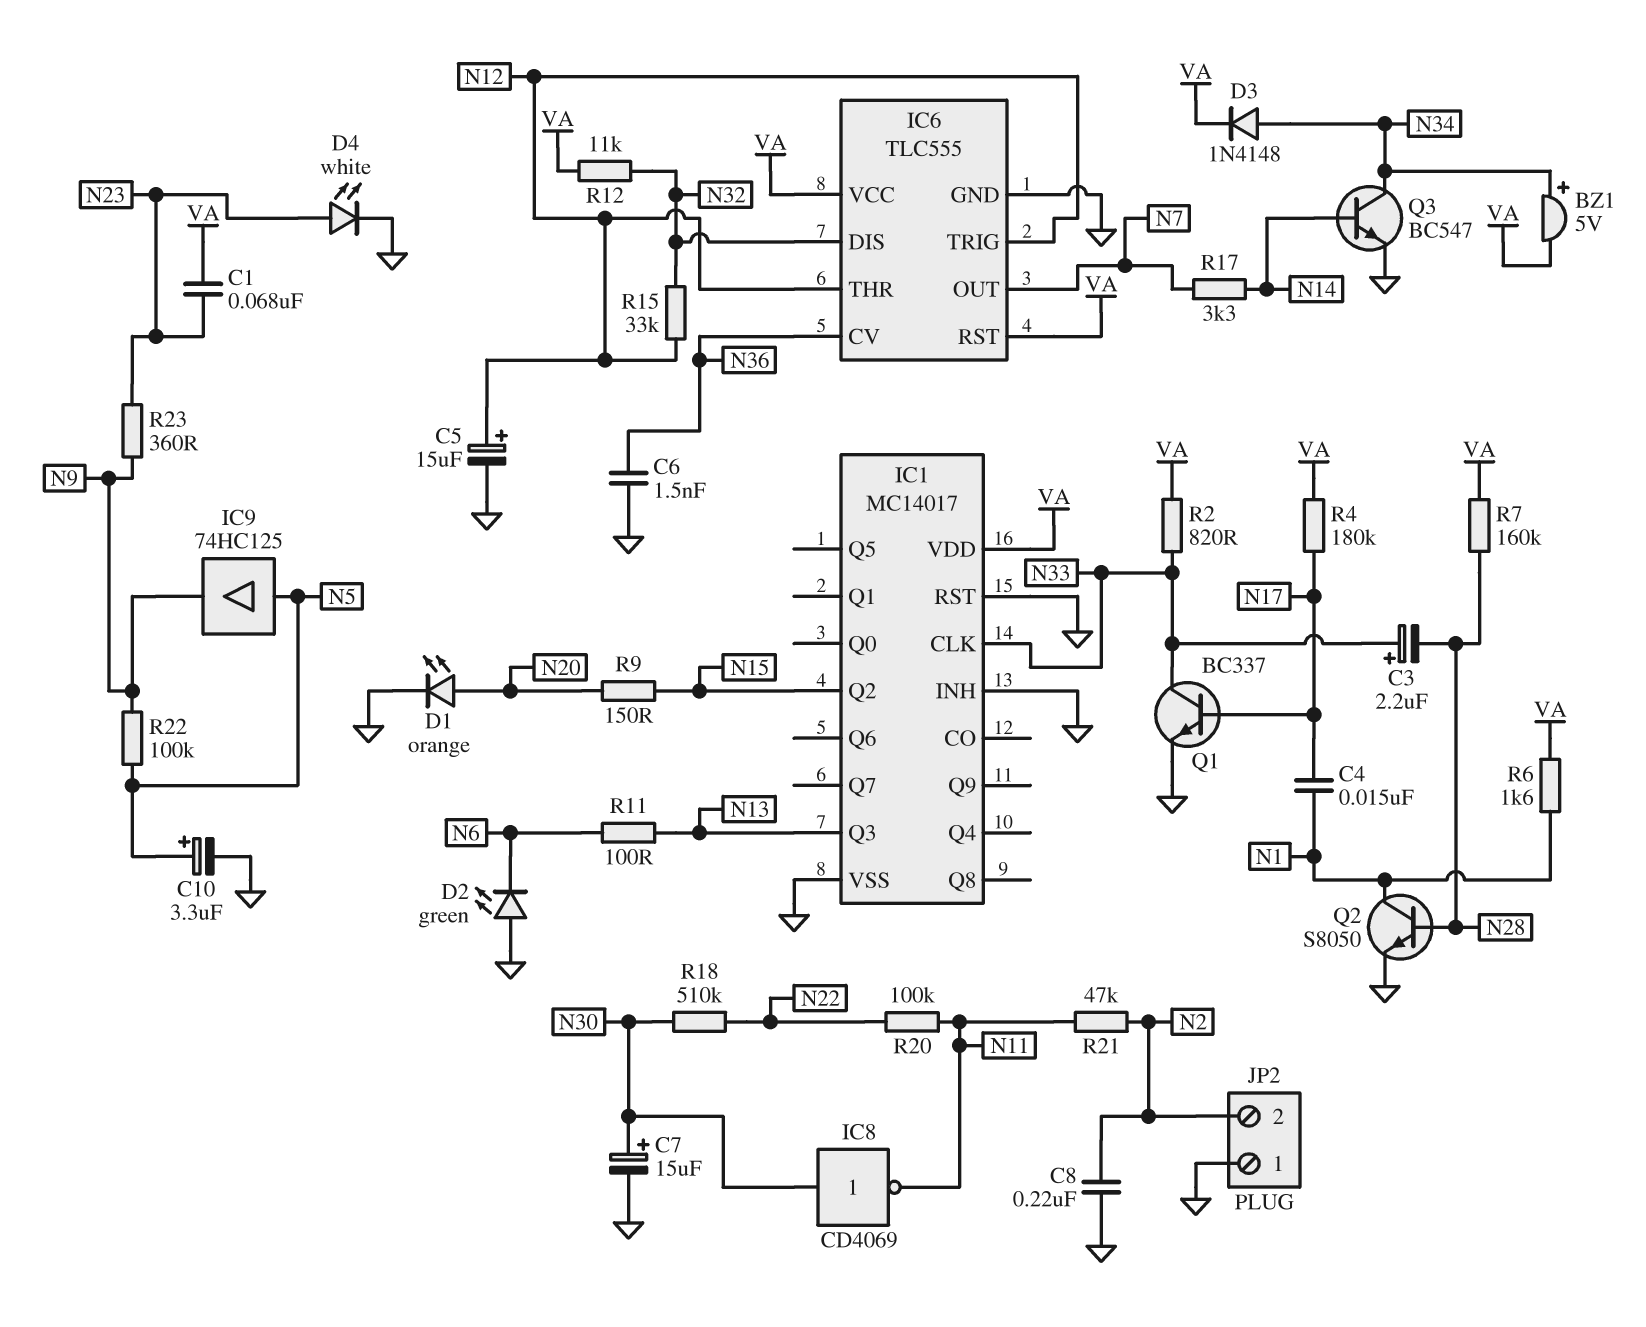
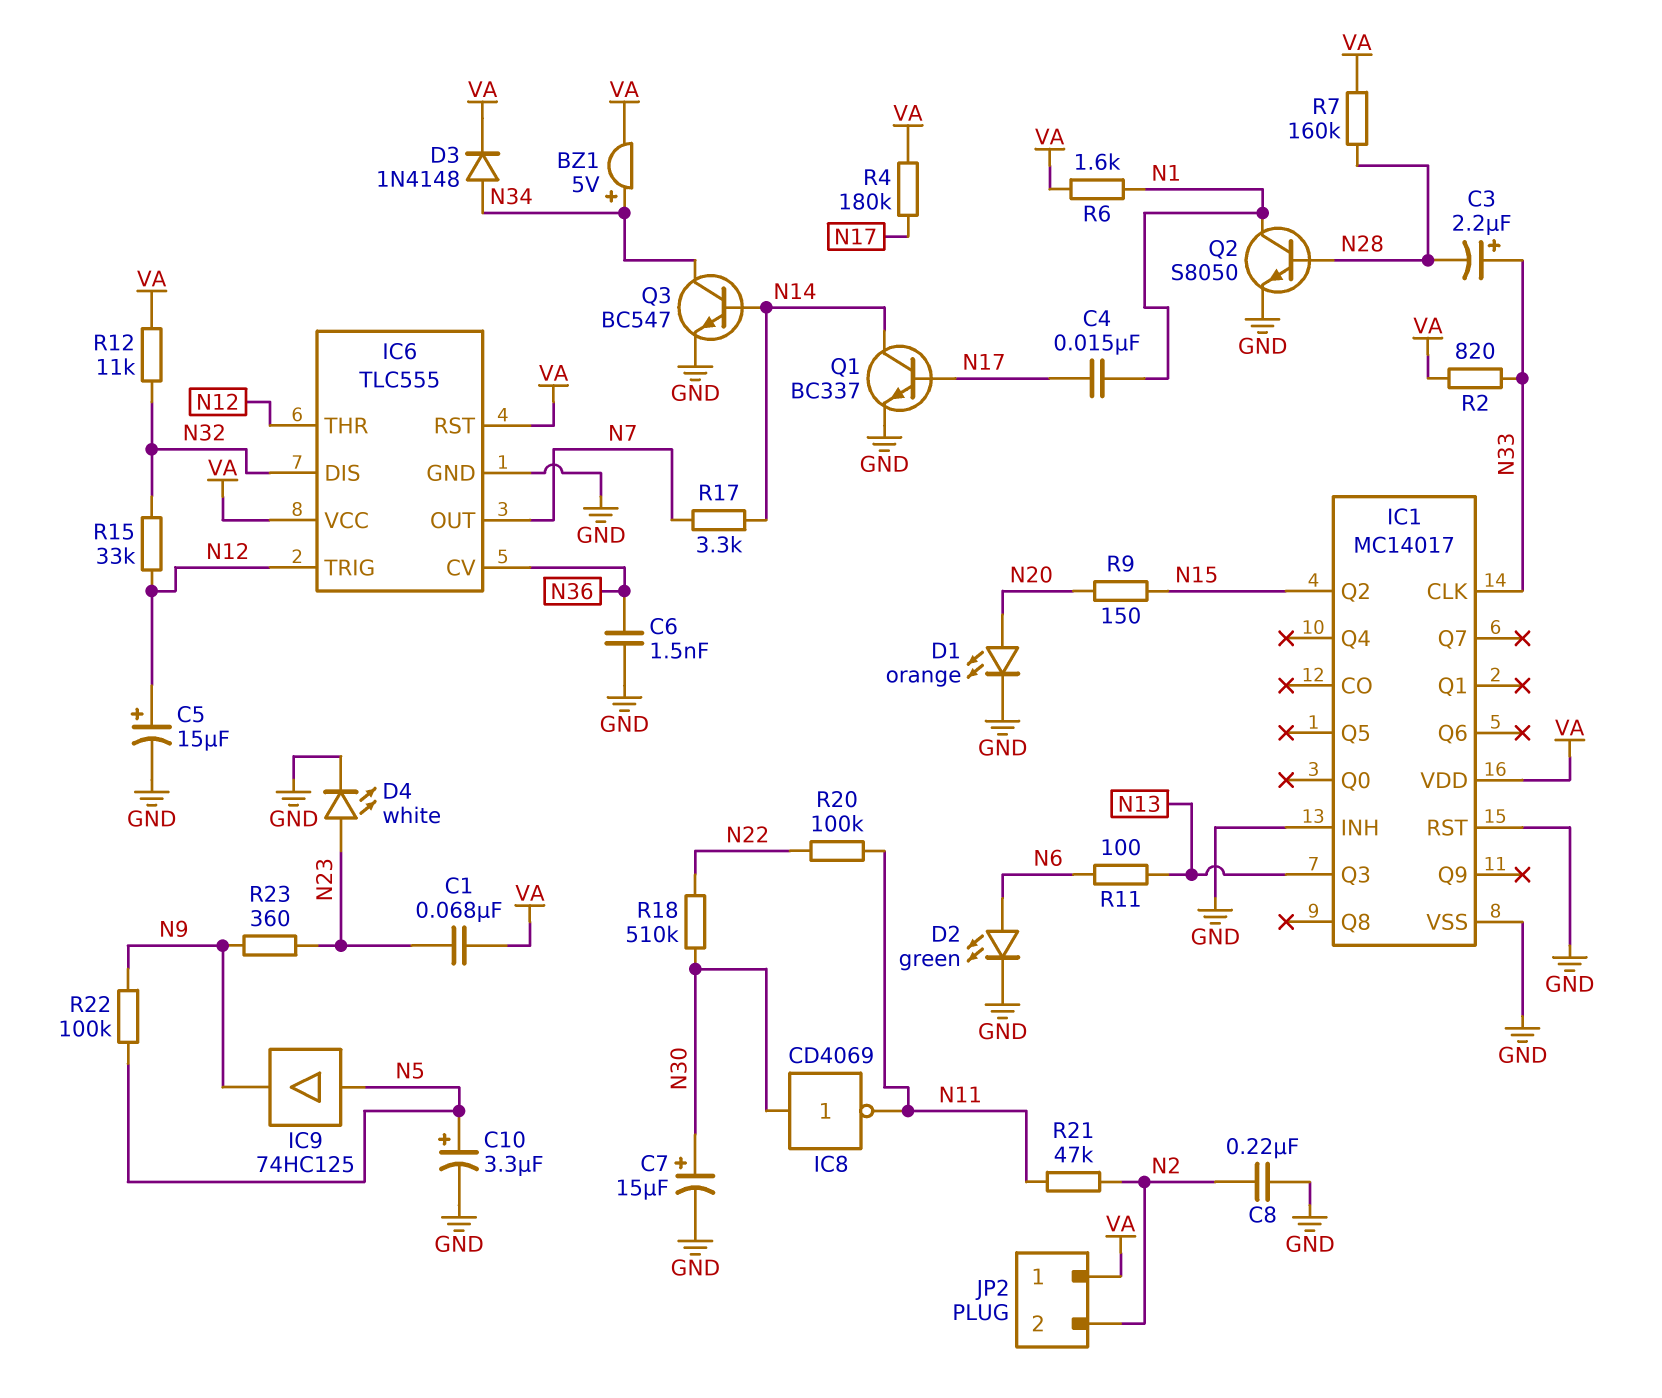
D2: LED green (A GND, K N6) -> LED green (A N6, K GND)
JP2 pin 1: GND -> VA
Q1: NPN BC337 (B N17, C N33, E GND) -> NPN BC337 (B N17, C N14, E GND)

